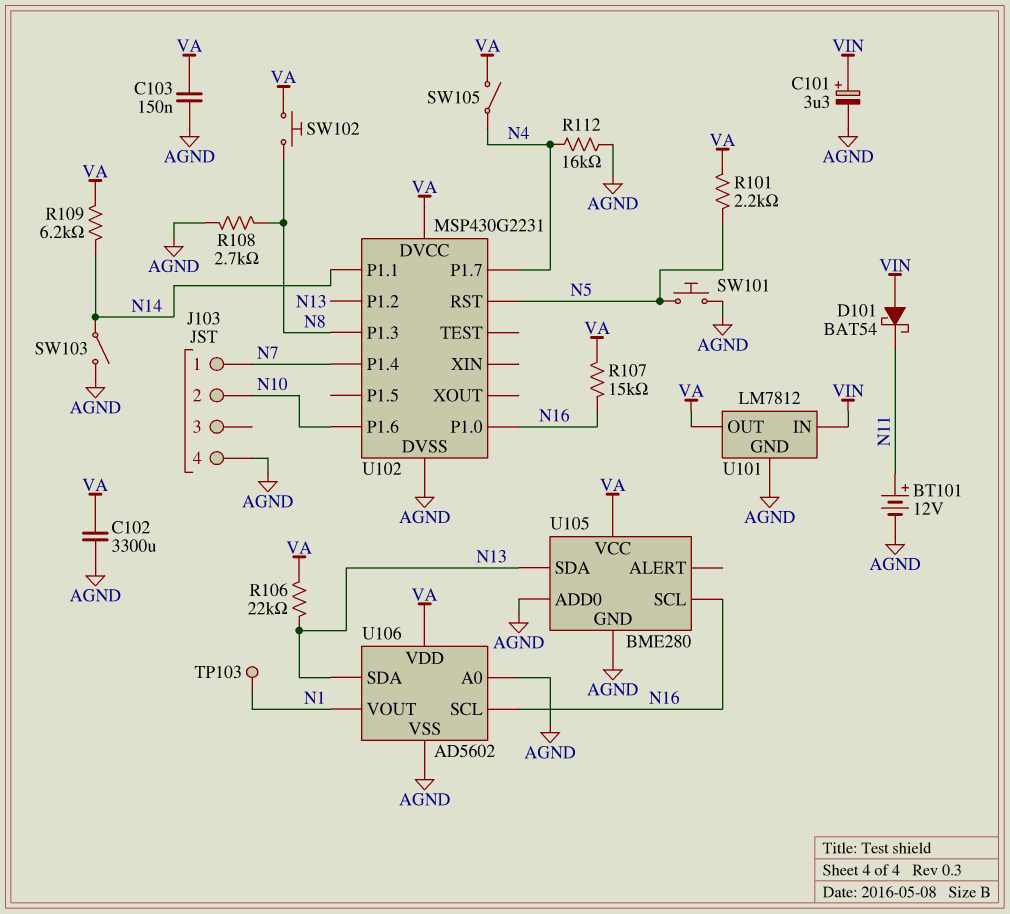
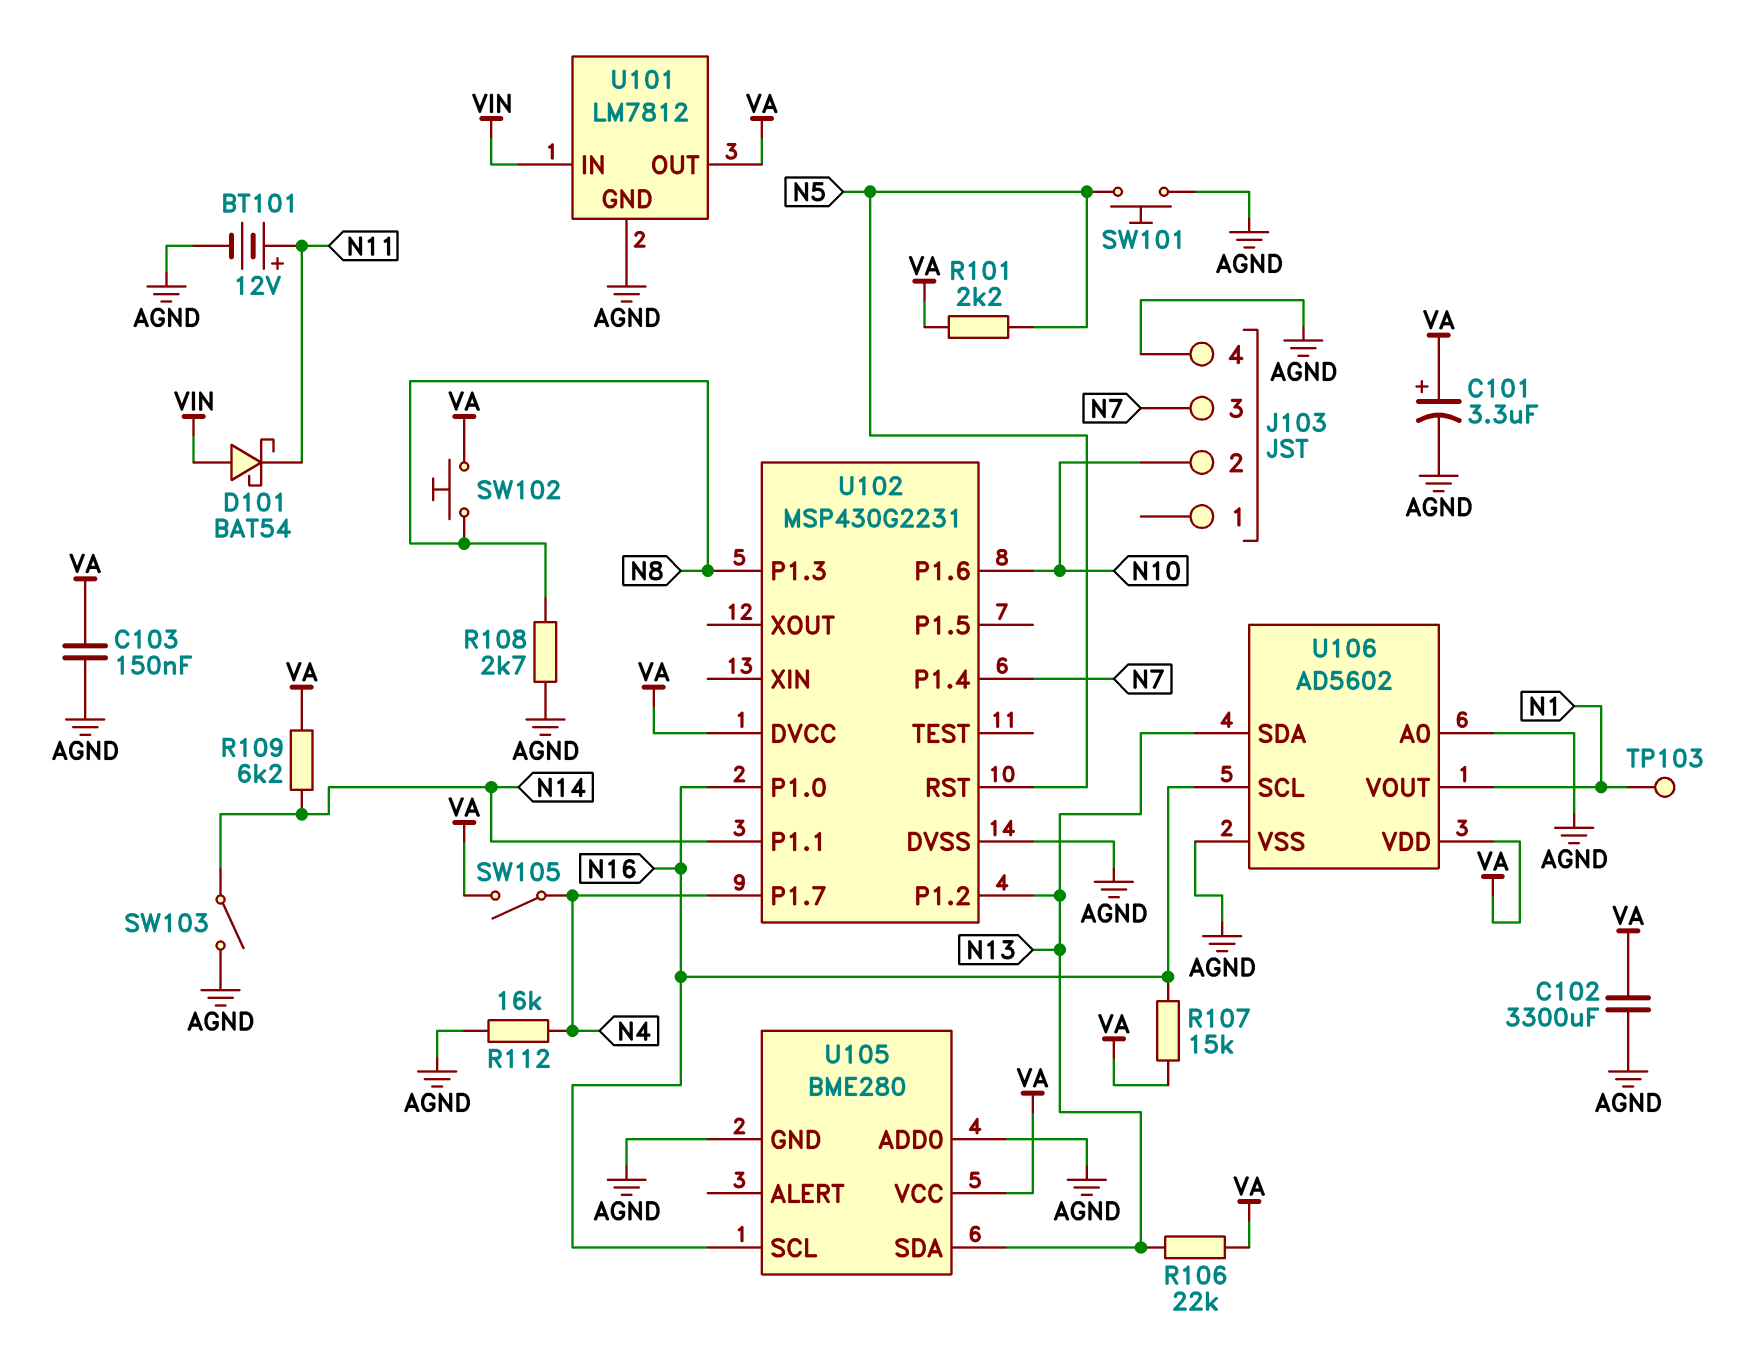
C101: 3.3uF (plus VIN, minus AGND) -> 3.3uF (plus VA, minus AGND)
J103 pin 1: N7 -> none
J103 pin 3: none -> N7

